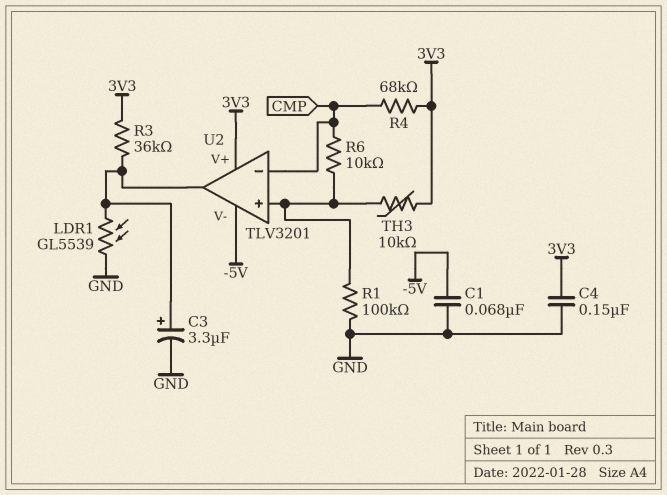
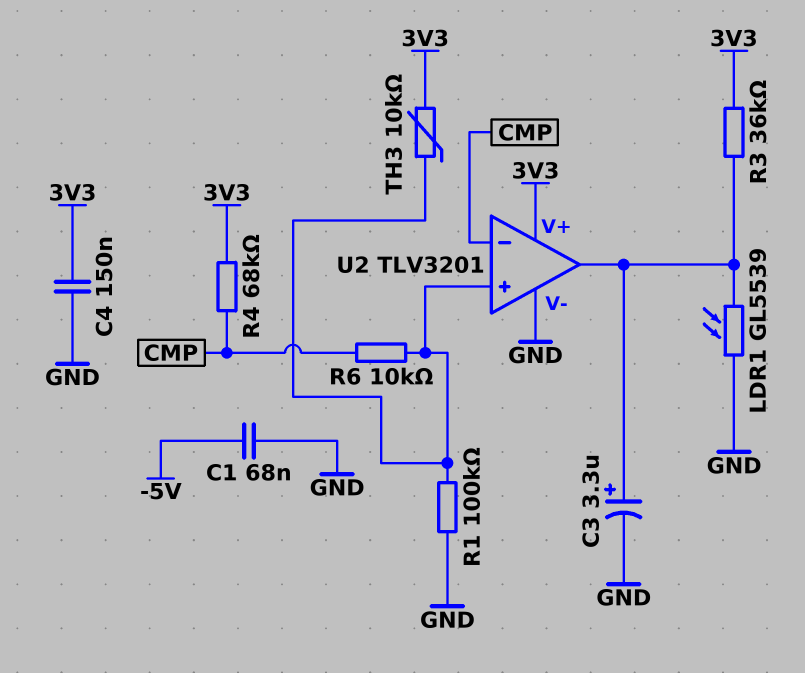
U2 pin V-: -5V -> GND

